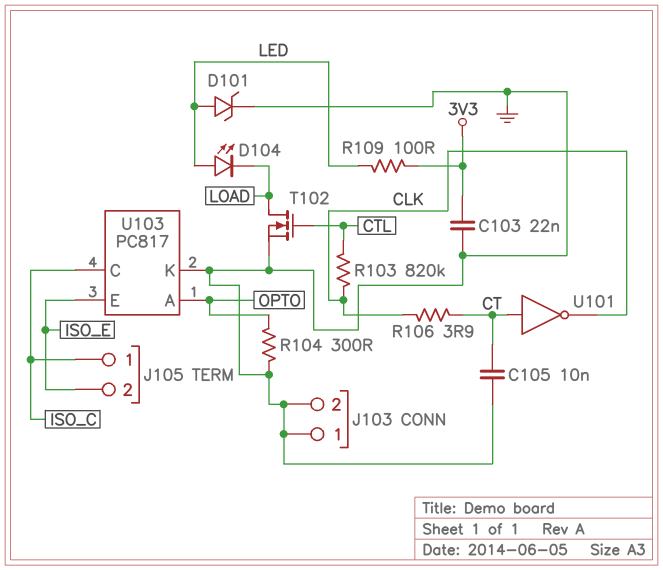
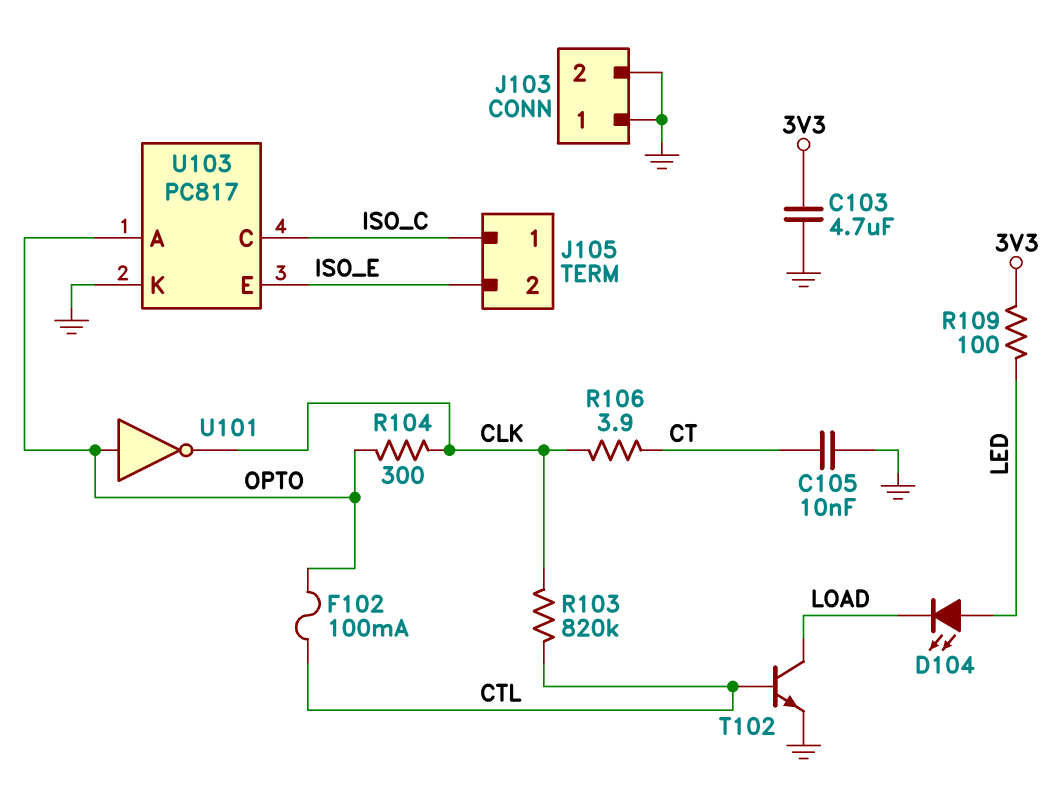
C103: 22nF (3V3, GND) -> 4.7uF (3V3, GND)
D101: zener (A LED, K GND) -> none
F102: none -> 100mA (CTL, OPTO)
R104: 300 (GND, OPTO) -> 300 (CLK, OPTO)
T102: NMOS (G CTL, D LOAD, S GND) -> NPN (B CTL, C LOAD, E GND)
U101: NOT (in CT, out CLK) -> NOT (in OPTO, out CLK)

